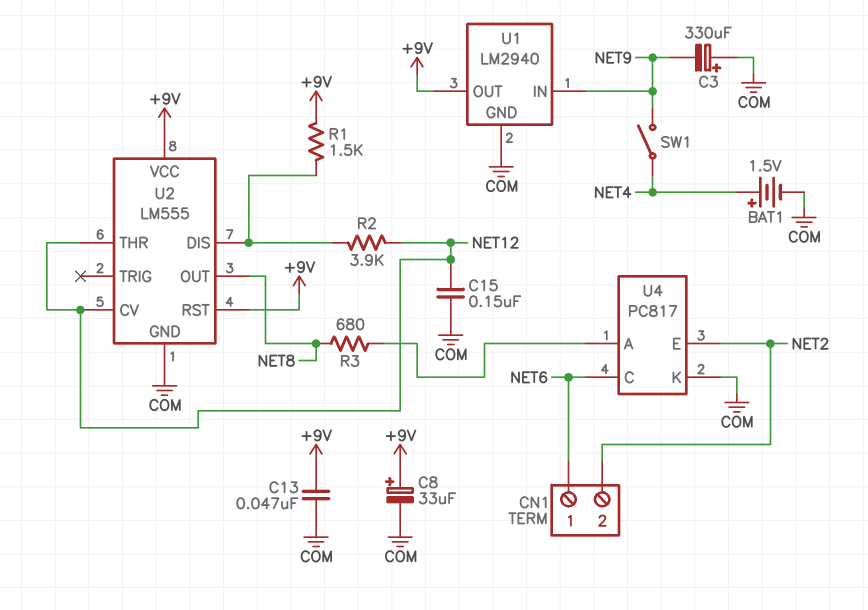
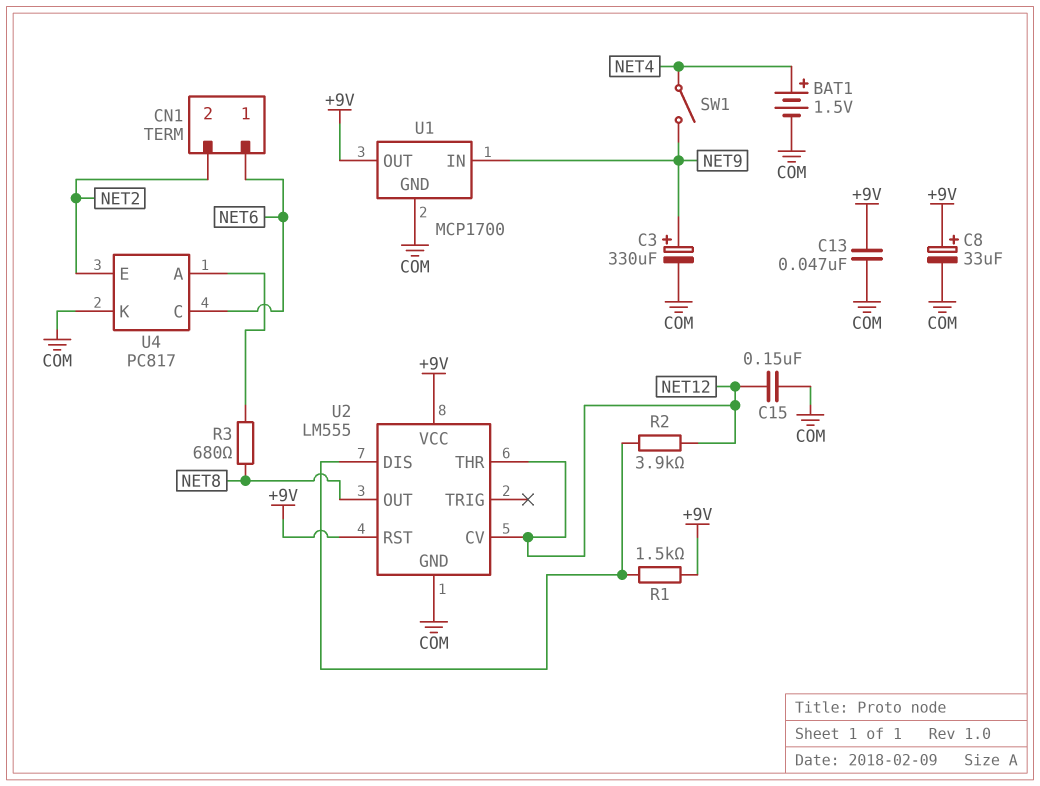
C3: 330uF (plus COM, minus NET9) -> 330uF (plus NET9, minus COM)
U1: LM2940 -> MCP1700

